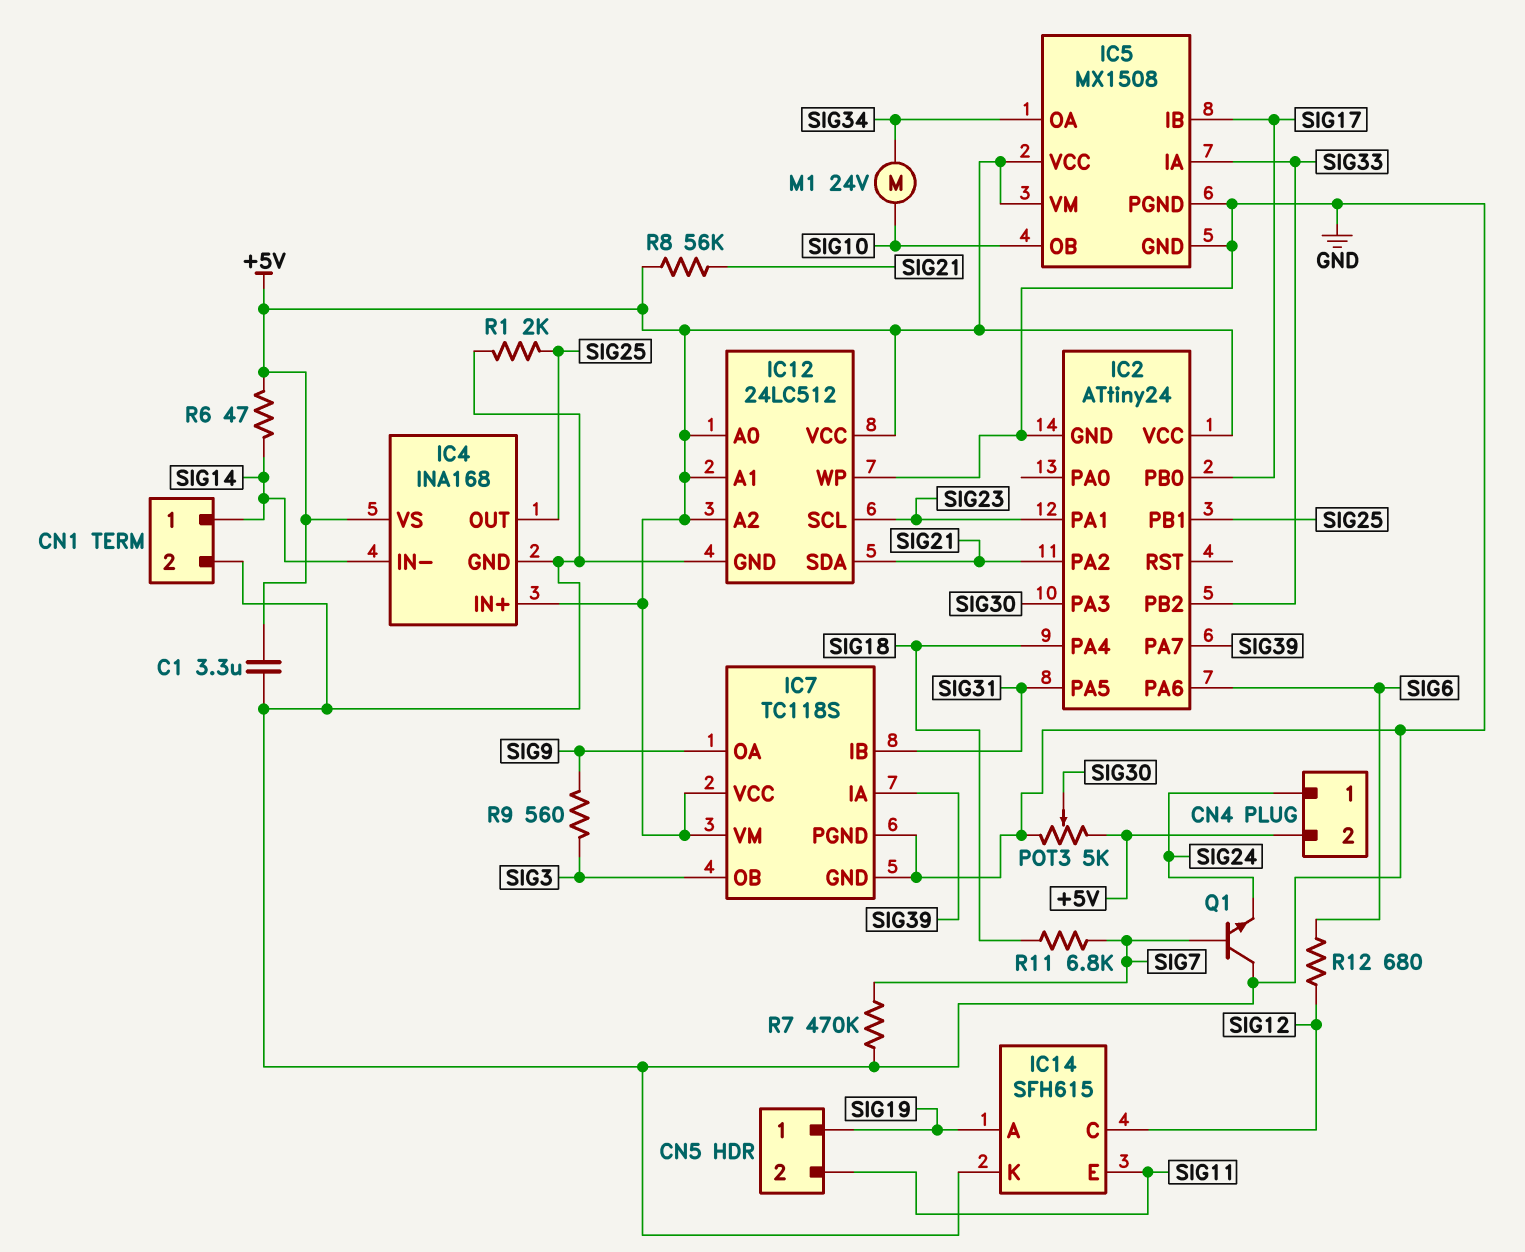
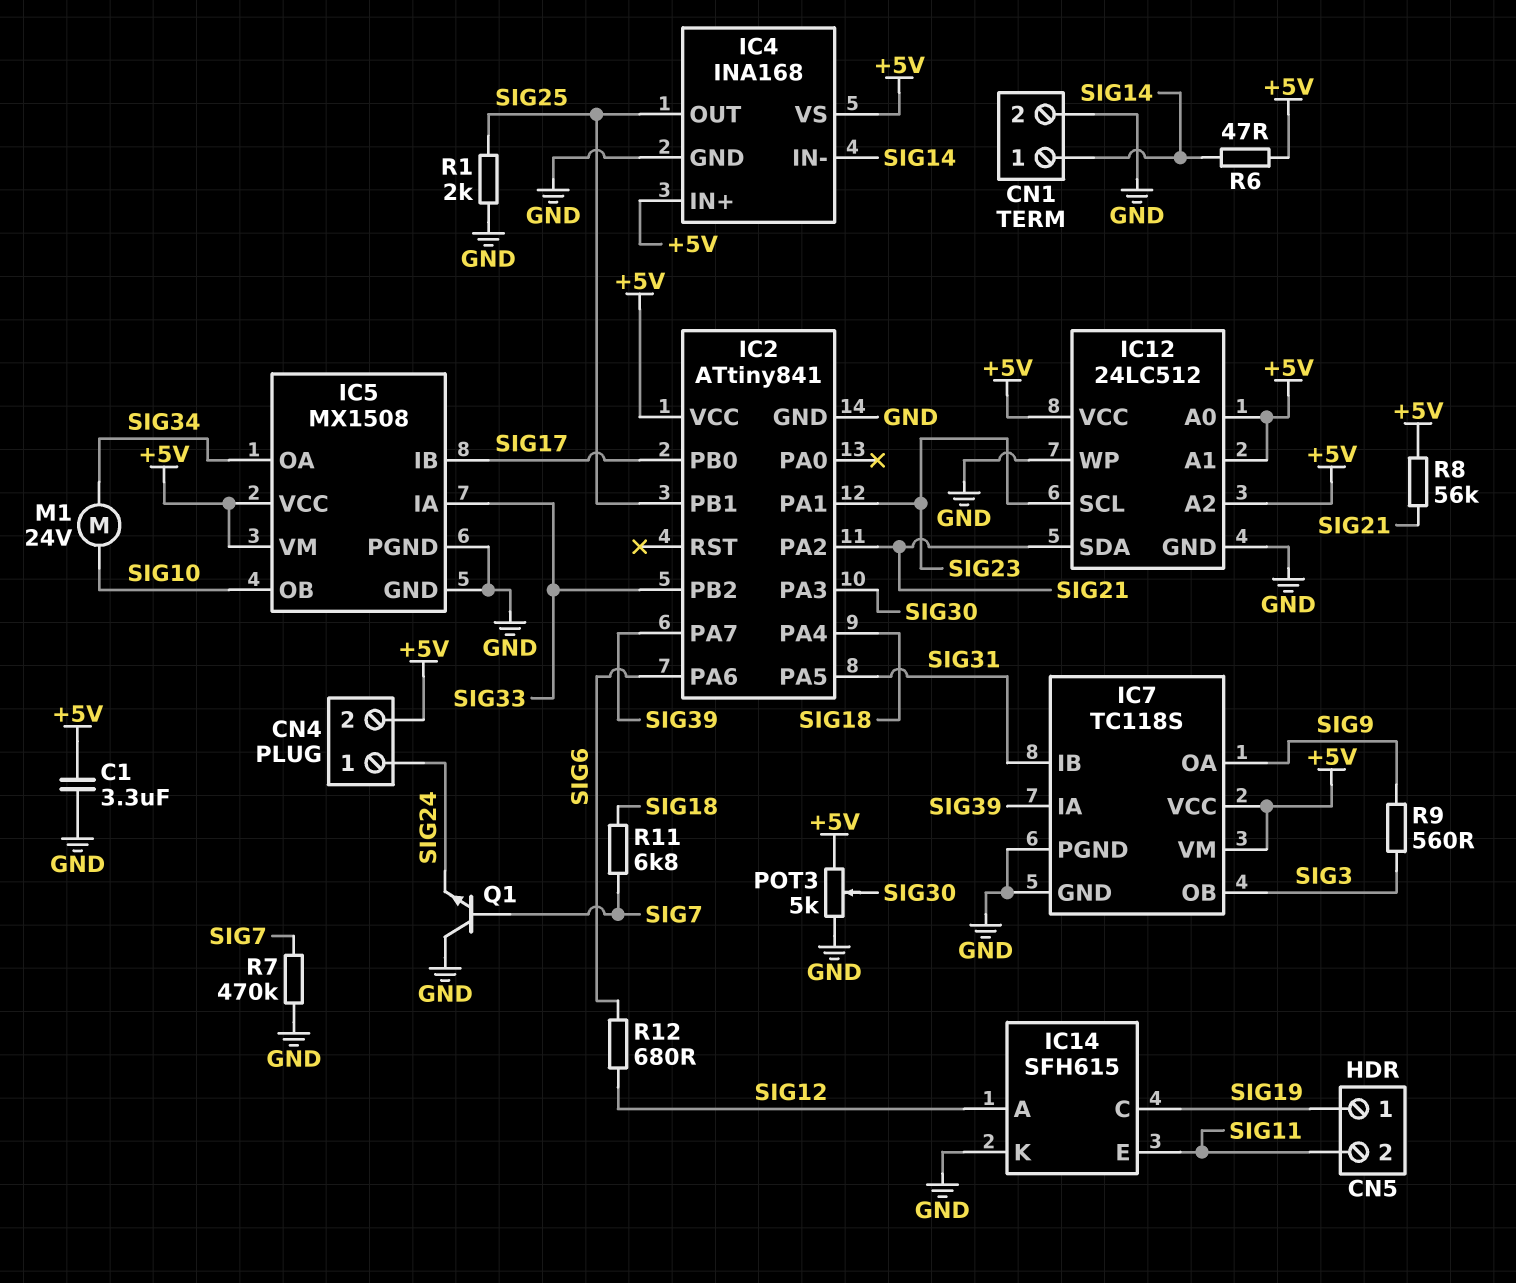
IC2: ATtiny24 -> ATtiny841
IC14 pin A: SIG19 -> SIG12
IC14 pin C: SIG12 -> SIG19

